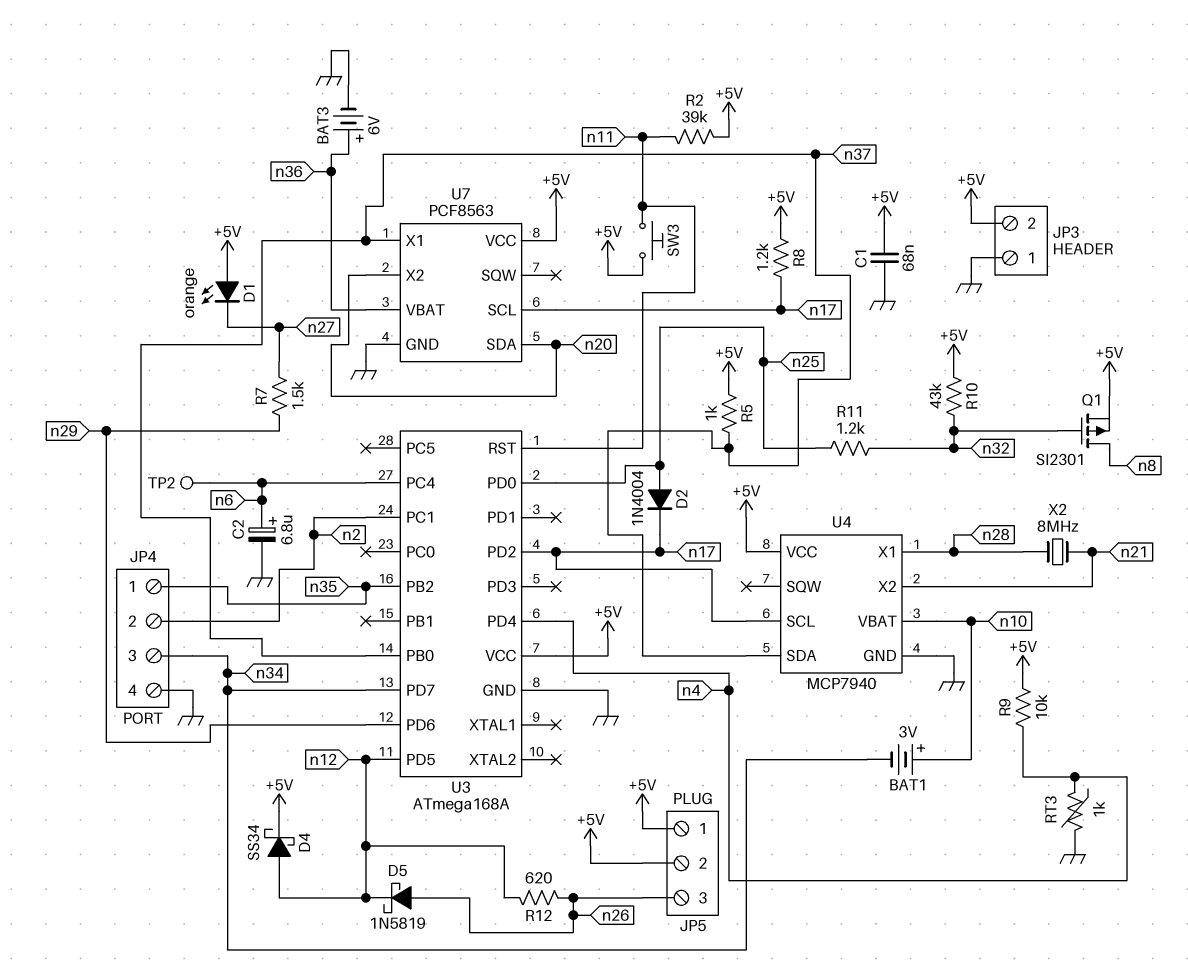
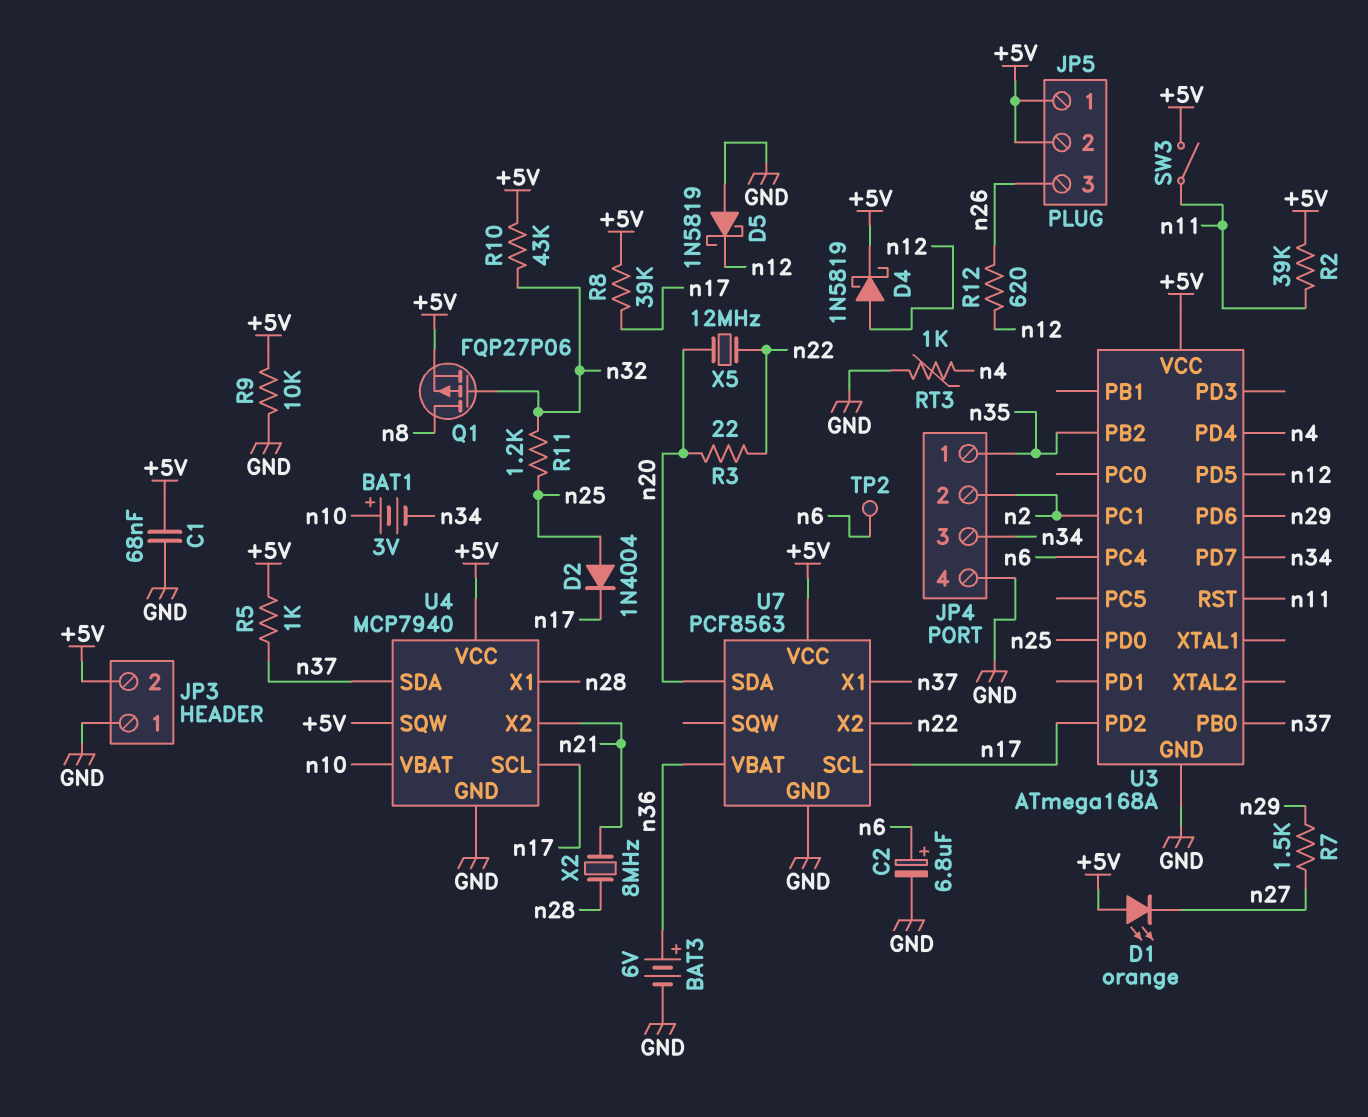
D4: schottky SS34 (A n12, K +5V) -> schottky 1N5819 (A n12, K +5V)
D5: schottky 1N5819 (A n26, K n12) -> schottky 1N5819 (A GND, K n12)
Q1: PMOS SI2301 (G n32, D n8, S +5V) -> PMOS FQP27P06 (G n32, D n8, S +5V)
R3: none -> 22 (n20, n22)
R8: 1.2k (+5V, n17) -> 39k (+5V, n17)
R9: 10k (+5V, n4) -> 10k (+5V, GND)
SW3: button (+5V, n11) -> switch (+5V, n11)
U4 pin SQW: none -> +5V
U7 pin X2: n20 -> n22
X5: none -> 12MHz (n20, n22)

